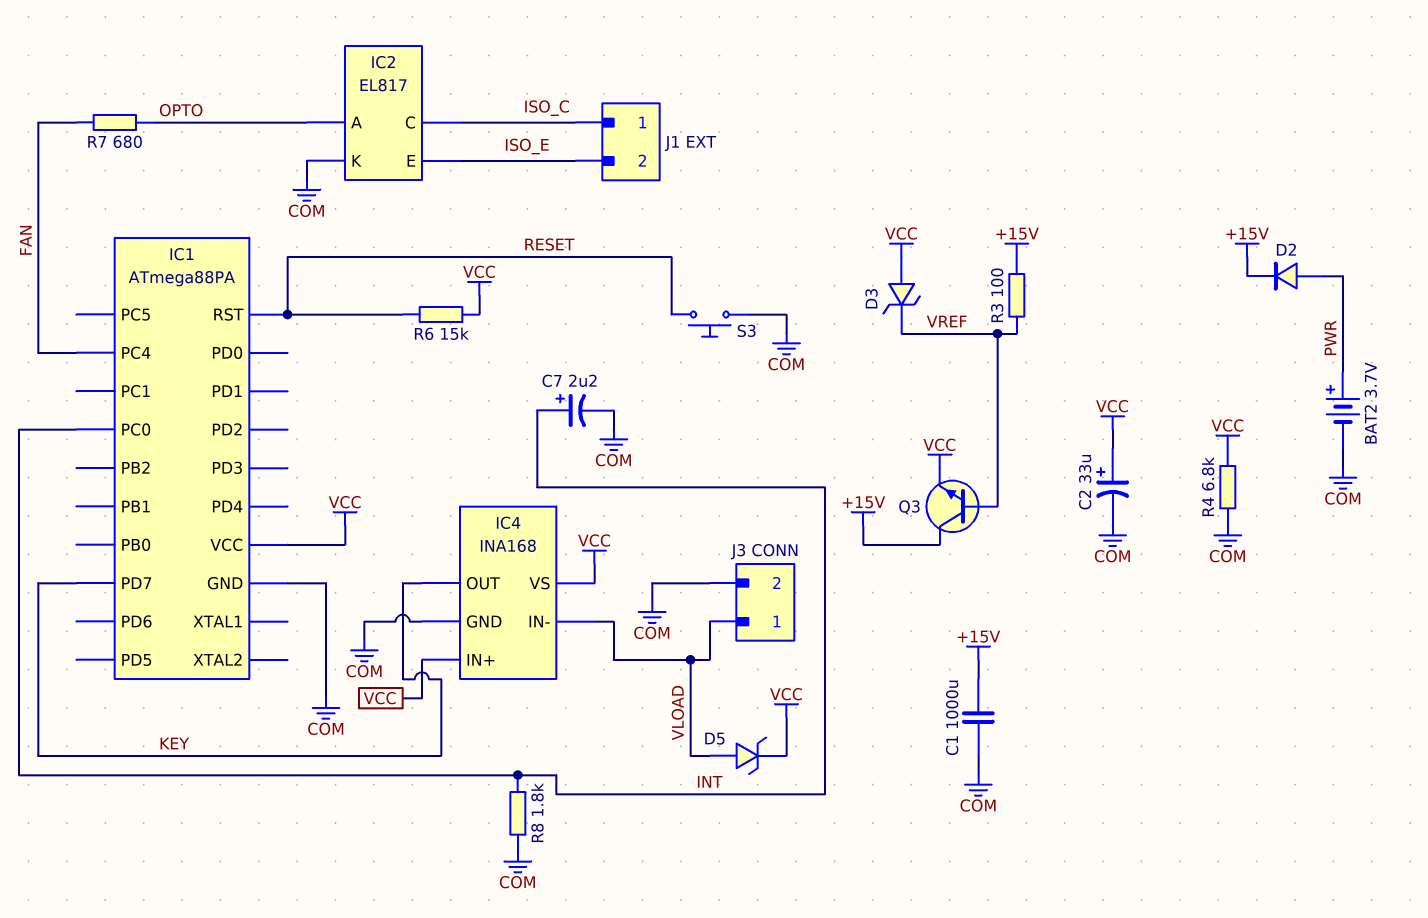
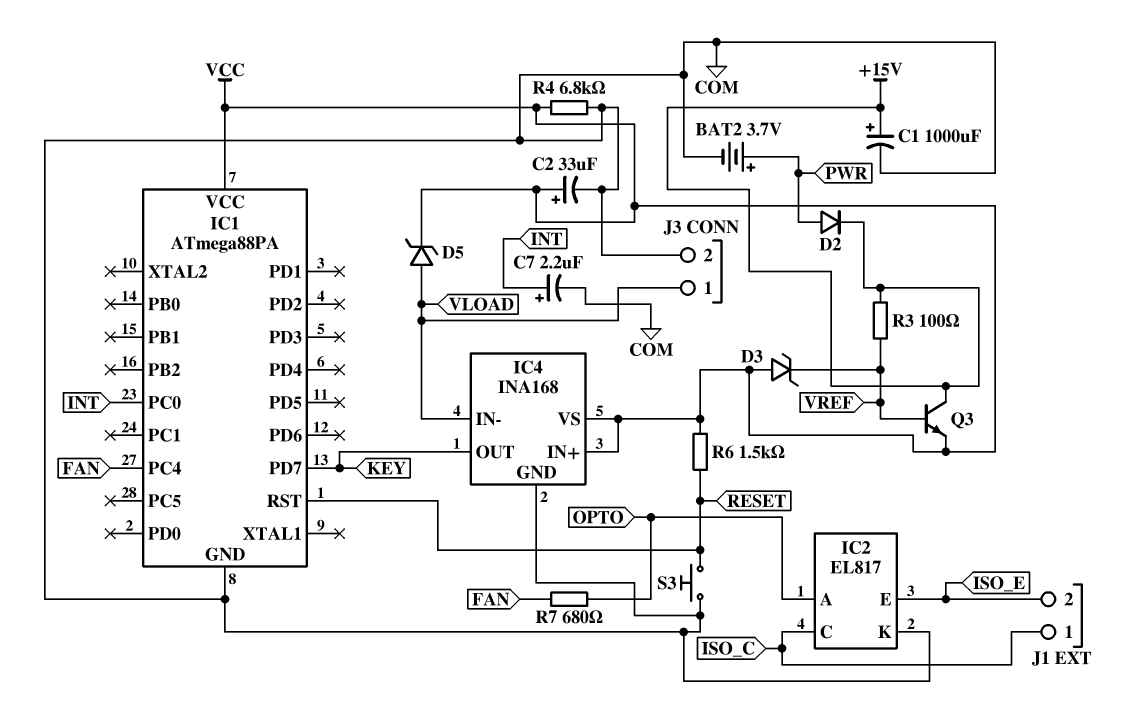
C1: 1000uF (+15V, COM) -> 1000uF (plus +15V, minus COM)
R6: 15k (RESET, VCC) -> 1.5k (RESET, VCC)
R8: 1.8k (COM, INT) -> none

